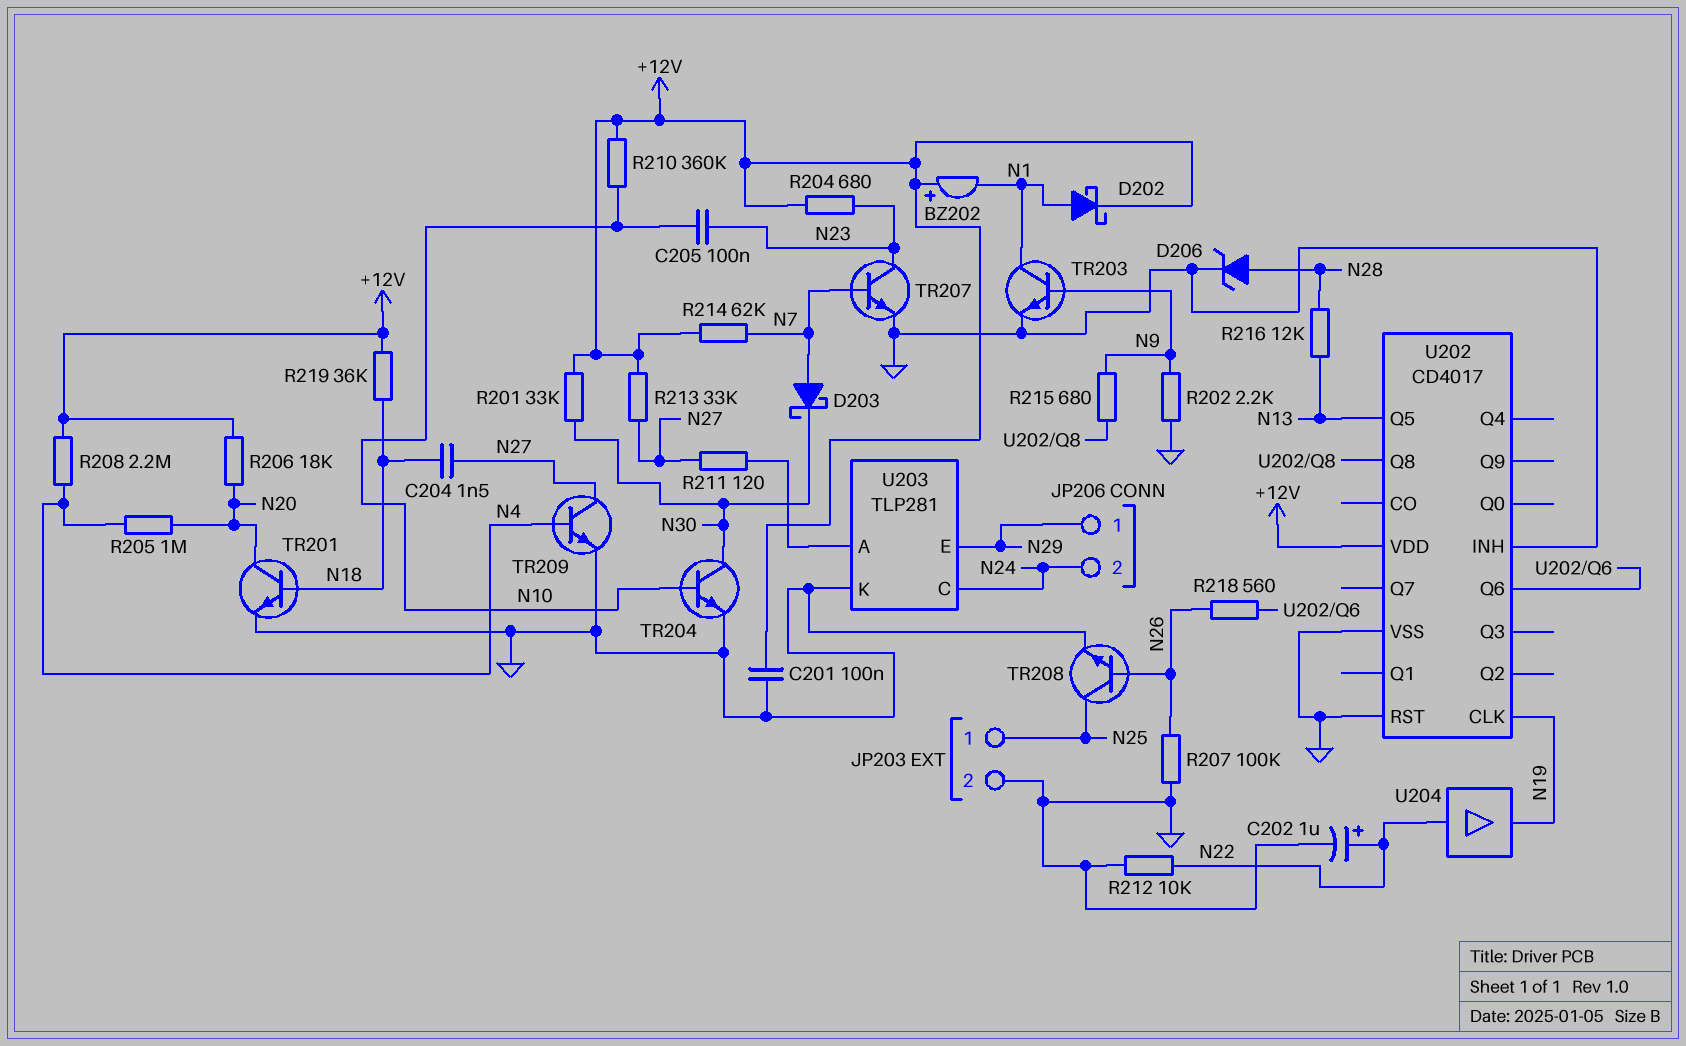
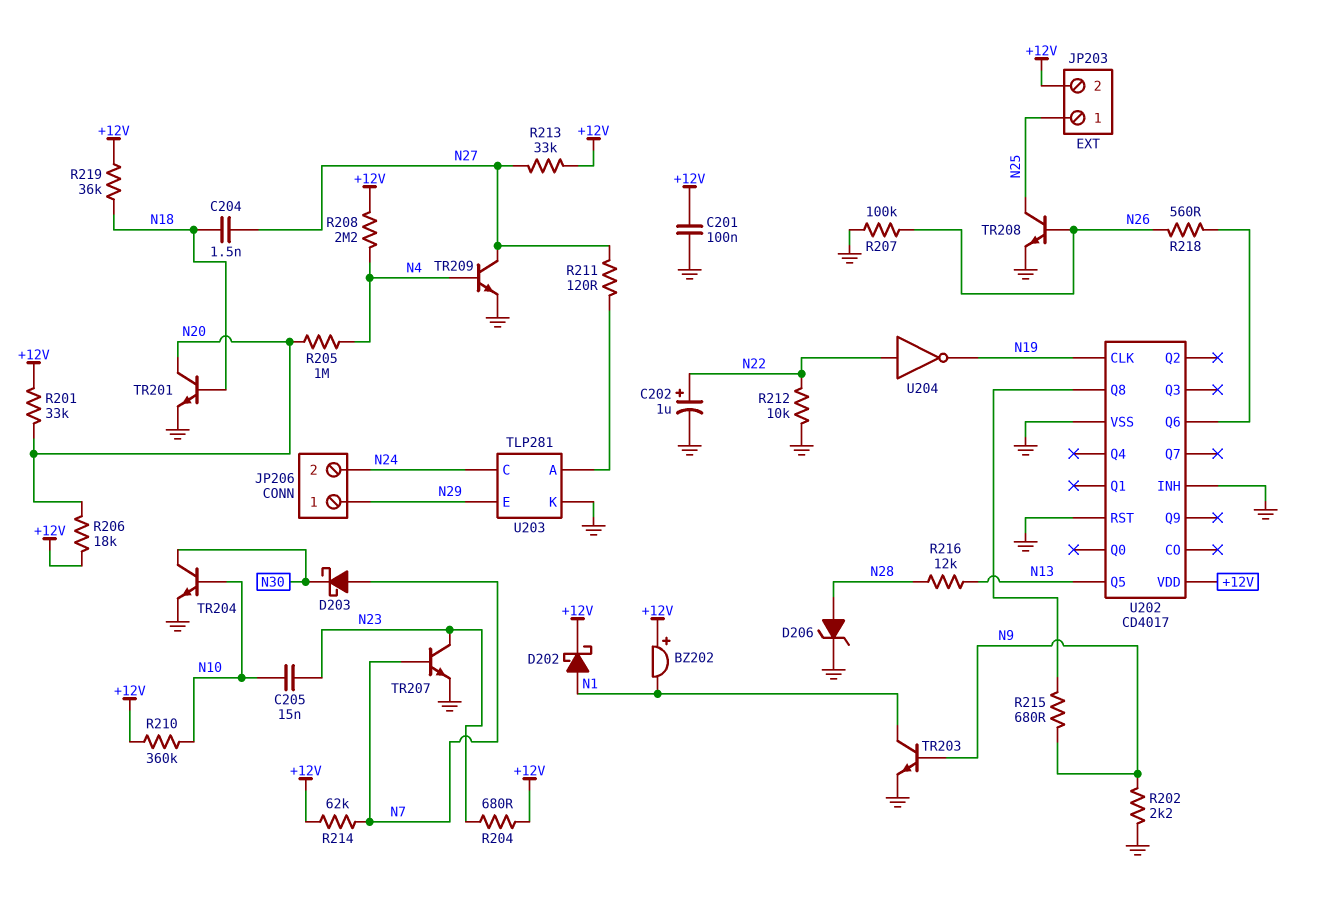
C205: 100nF (N10, N23) -> 15nF (N10, N23)
JP203 pin 2: GND -> +12V
R201: 33k (+12V, N30) -> 33k (+12V, N20)
U204: buffer (in N22, out N19) -> NOT (in N22, out N19)

